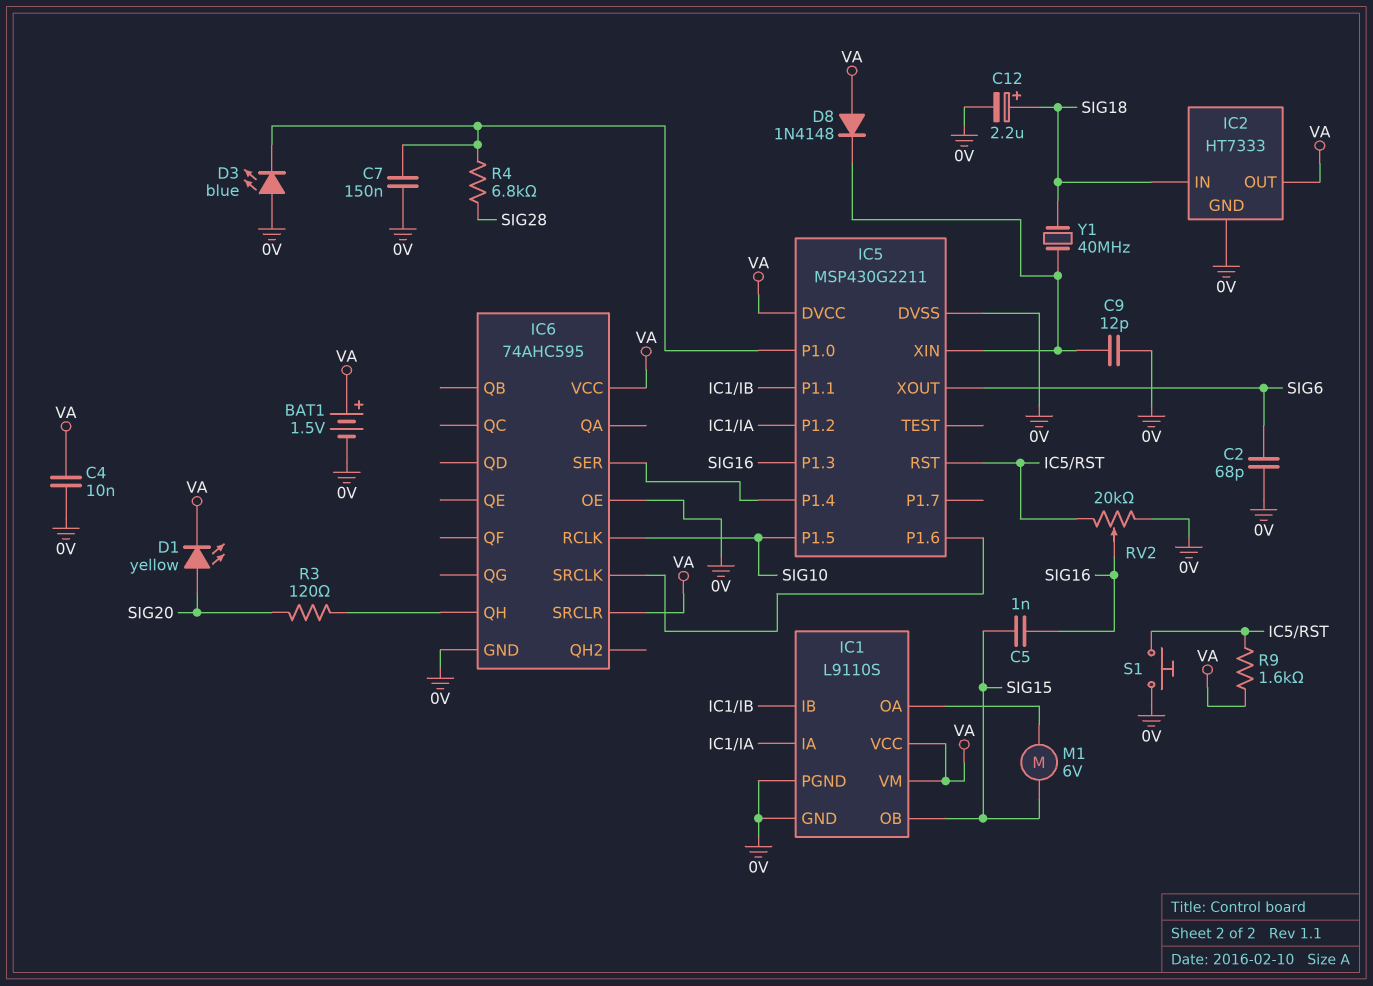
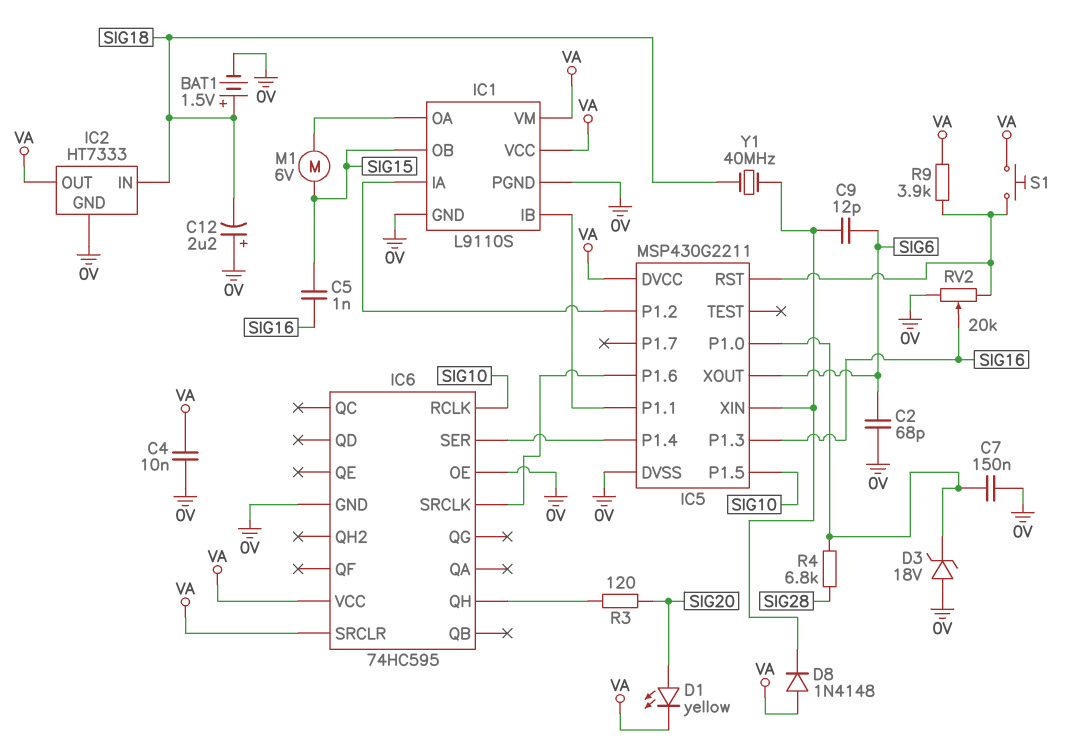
BAT1: 1.5V (plus VA, minus 0V) -> 1.5V (plus SIG18, minus 0V)
C9: 12pF (0V, IC5/XIN) -> 12pF (IC5/XIN, SIG6)
C12: 2.2uF (plus SIG18, minus 0V) -> 2.2uF (plus 0V, minus SIG18)
D3: LED blue (A 0V, K IC5/P1.0) -> zener 18V (A 0V, K IC5/P1.0)
IC6: 74AHC595 -> 74HC595
R9: 1.6k (IC5/RST, VA) -> 3.9k (IC5/RST, VA)
S1: button (0V, IC5/RST) -> button (IC5/RST, VA)

